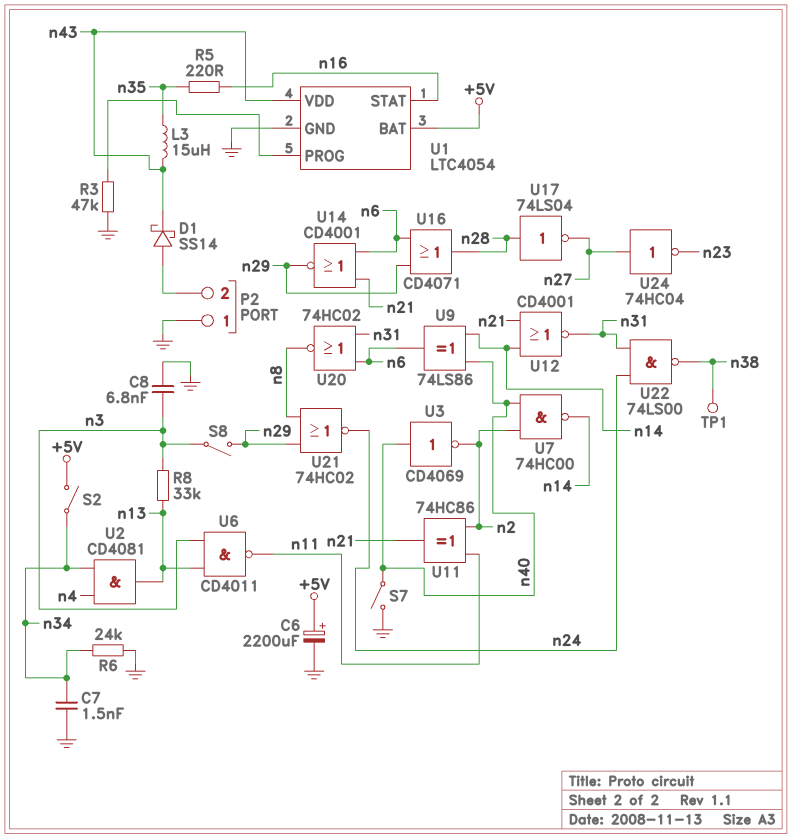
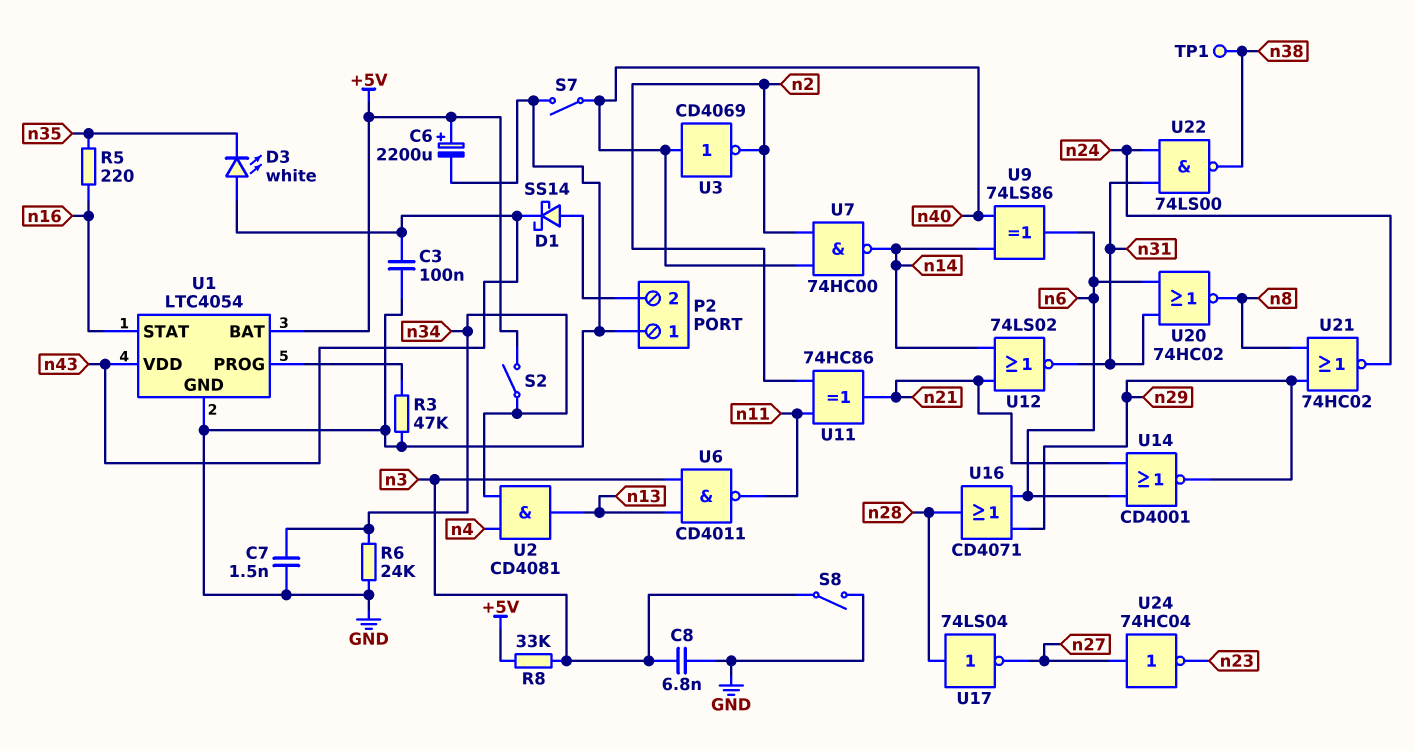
C3: none -> 100nF (GND, n43)
D3: none -> LED white (A n43, K n35)
L3: 15uH (n35, n43) -> none
R8: 33k (n3, n13) -> 33k (+5V, n3)
S8: switch (n3, n29) -> switch (GND, n3)
U12: NOR CD4001 (in n14, in n21, out n31) -> NOR 74LS02 (in n14, in n21, out n31)

